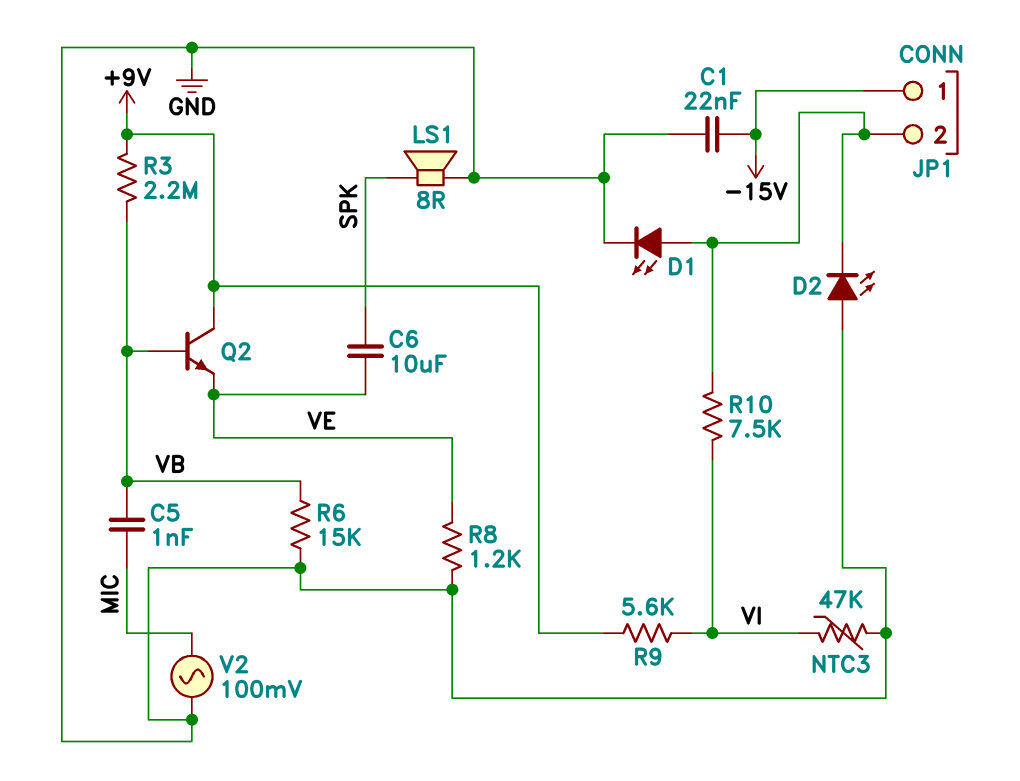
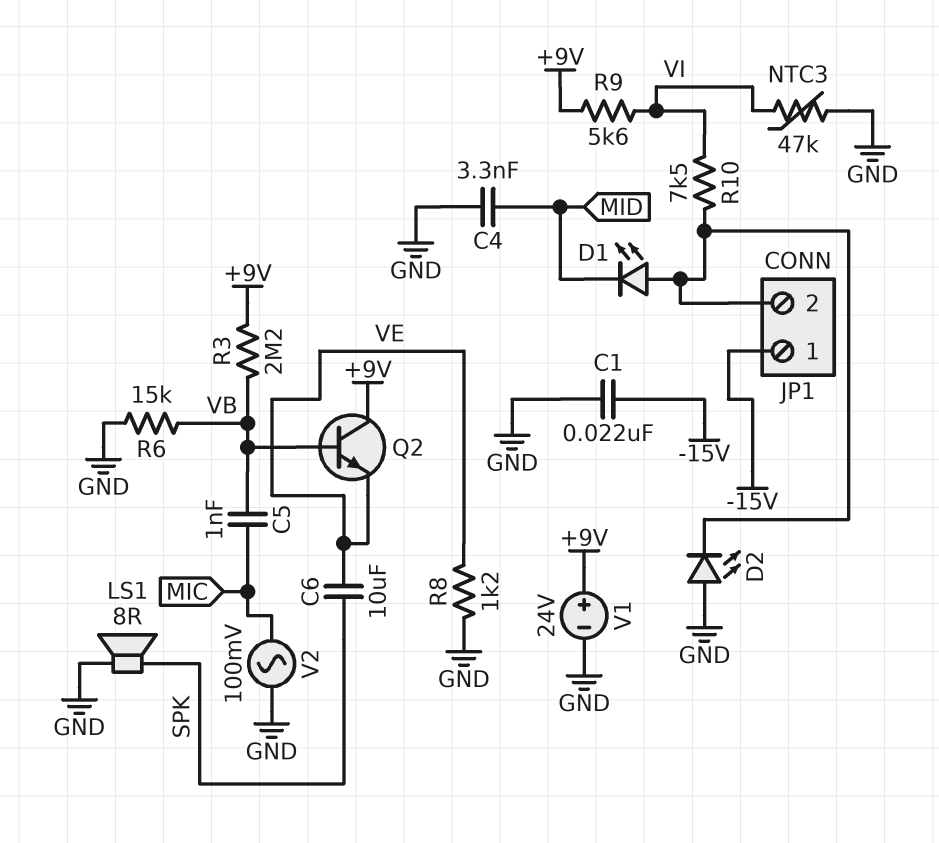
C4: none -> 3.3nF (GND, MID)
D1: LED (A JP1/2, K GND) -> LED (A JP1/2, K MID)
V1: none -> 24V (plus +9V, minus GND)

